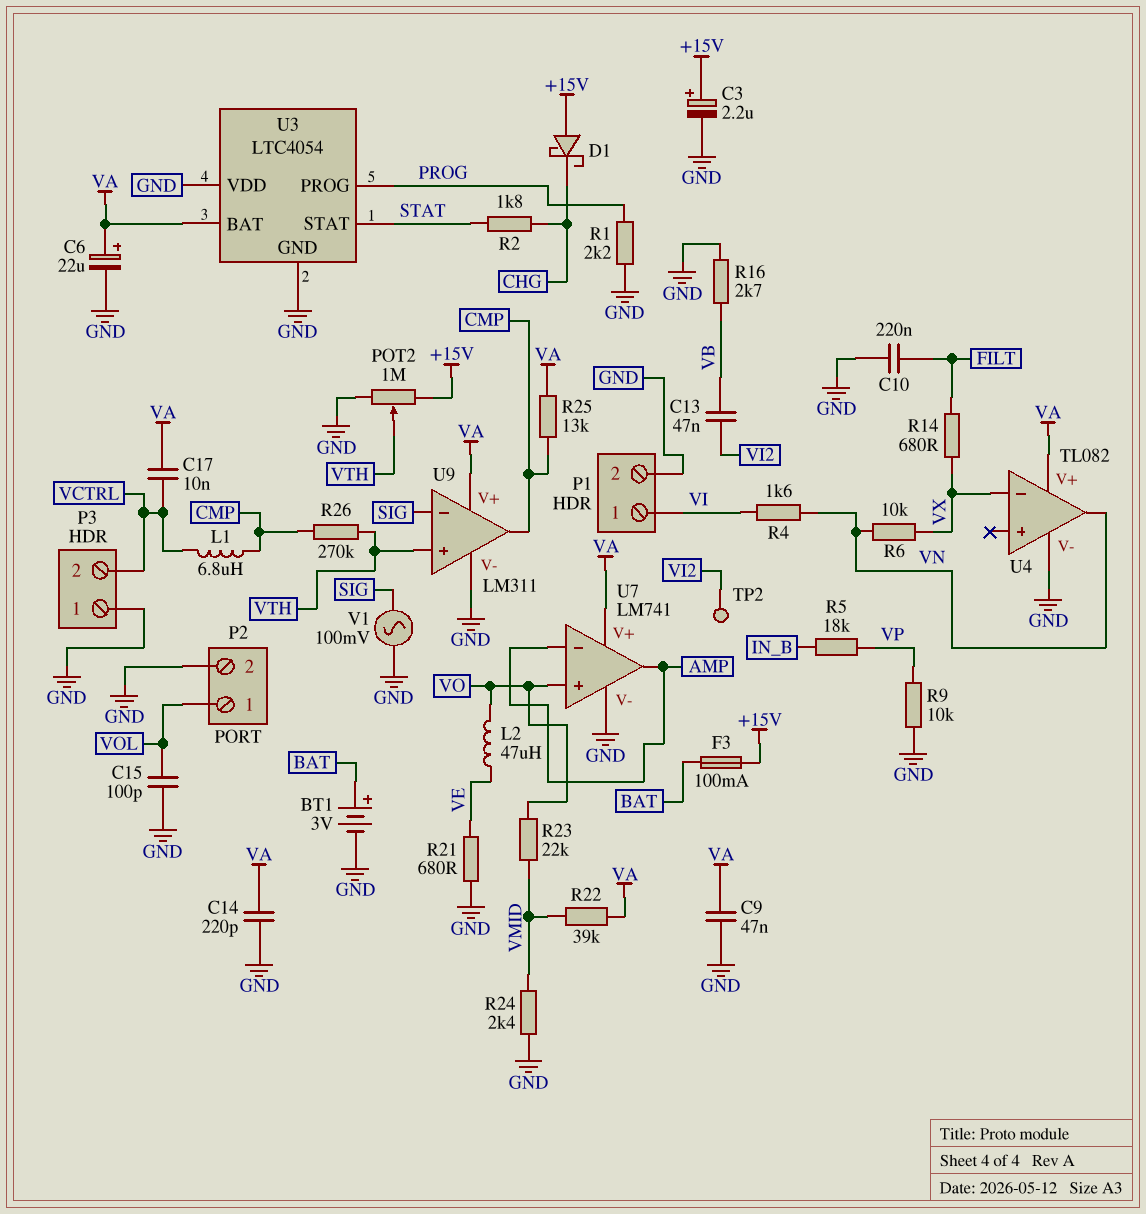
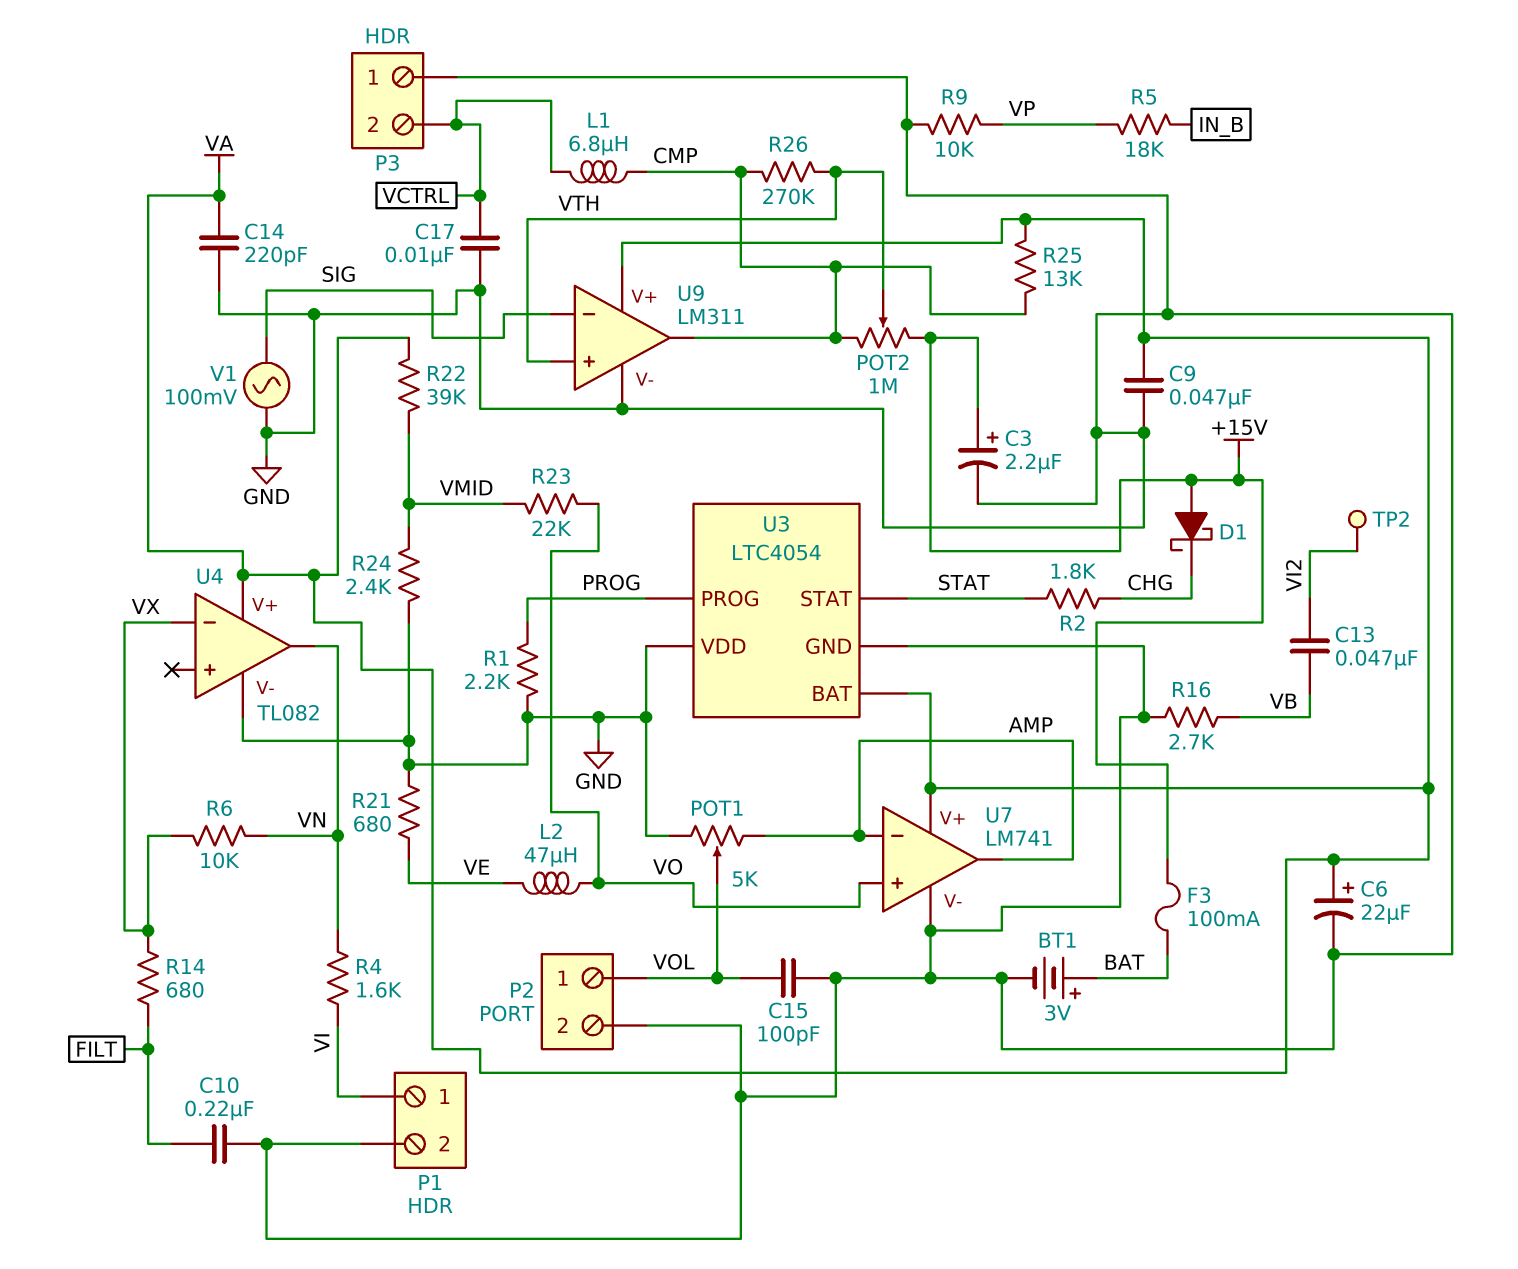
C17: 10nF (VA, VCTRL) -> 10nF (GND, VCTRL)
POT1: none -> 5k (AMP, GND, wiper VOL)
POT2: 1M (+15V, GND, wiper VTH) -> 1M (+15V, CMP, wiper VTH)

